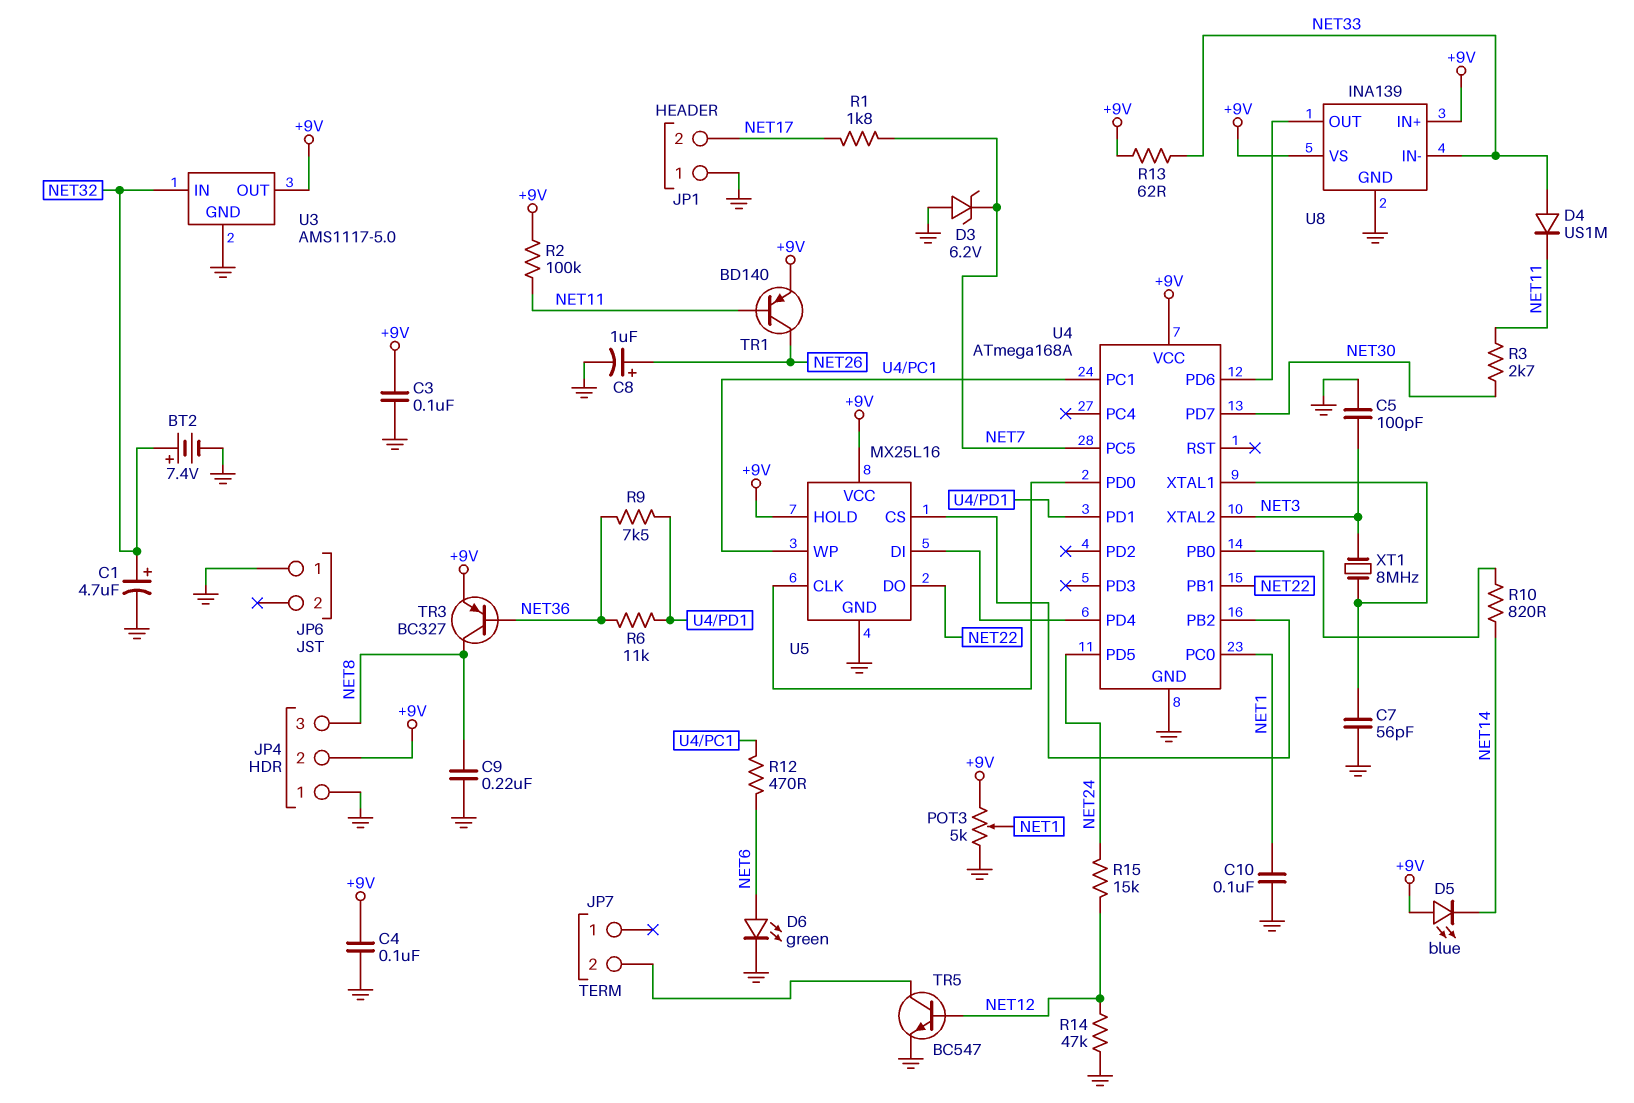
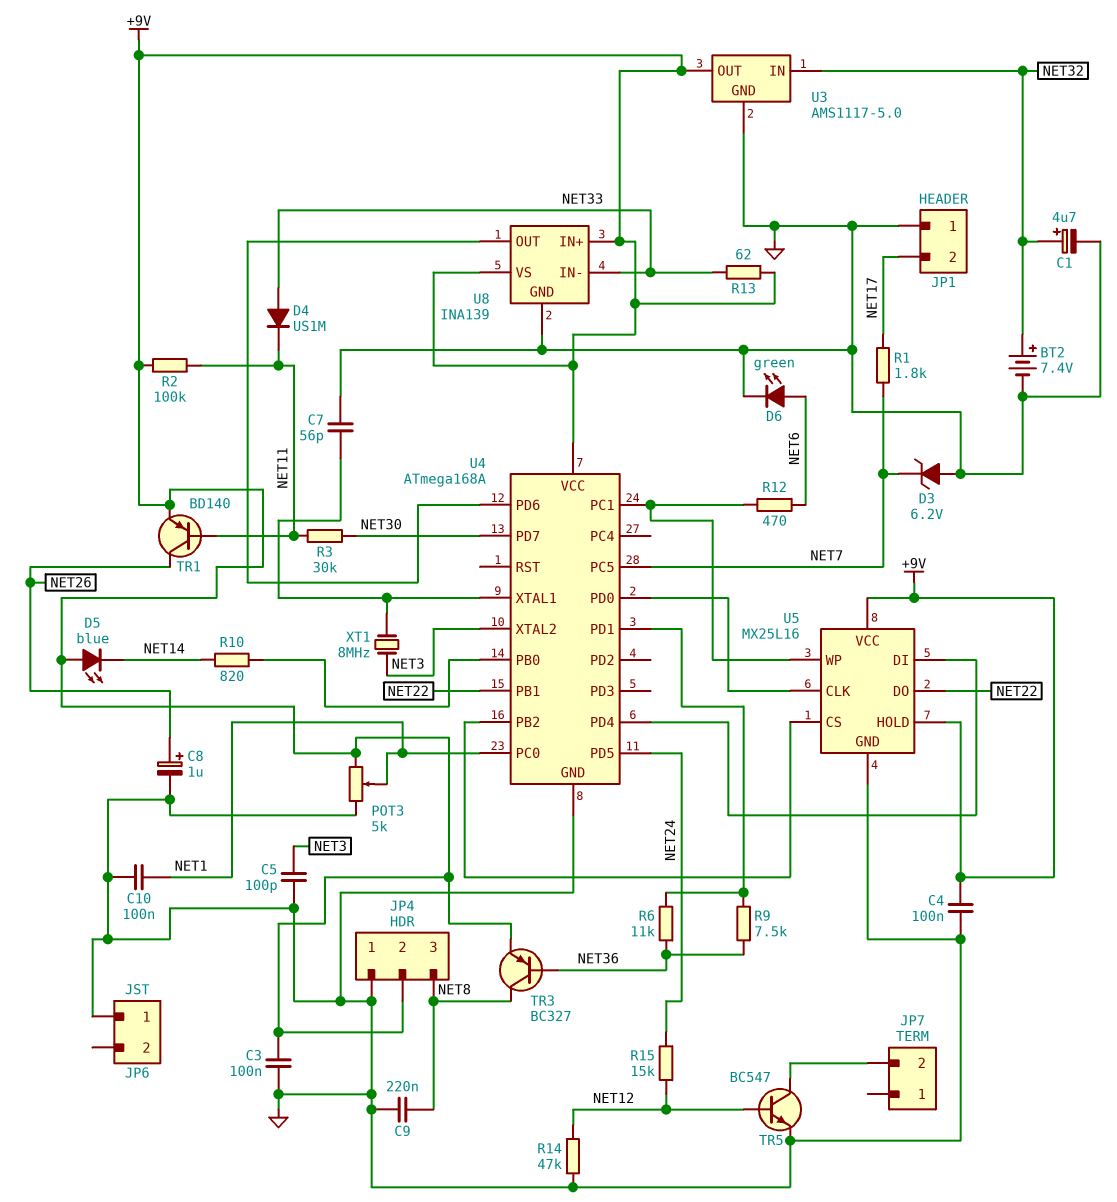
R3: 2.7k (NET11, NET30) -> 30k (NET11, NET30)

